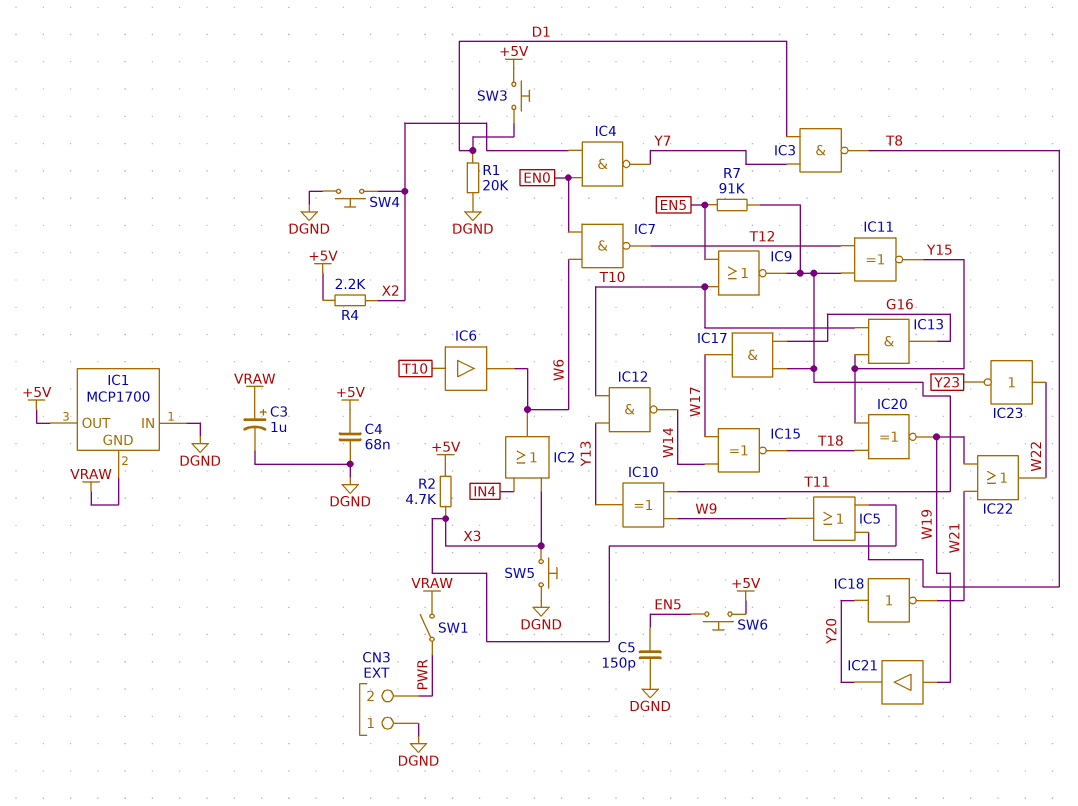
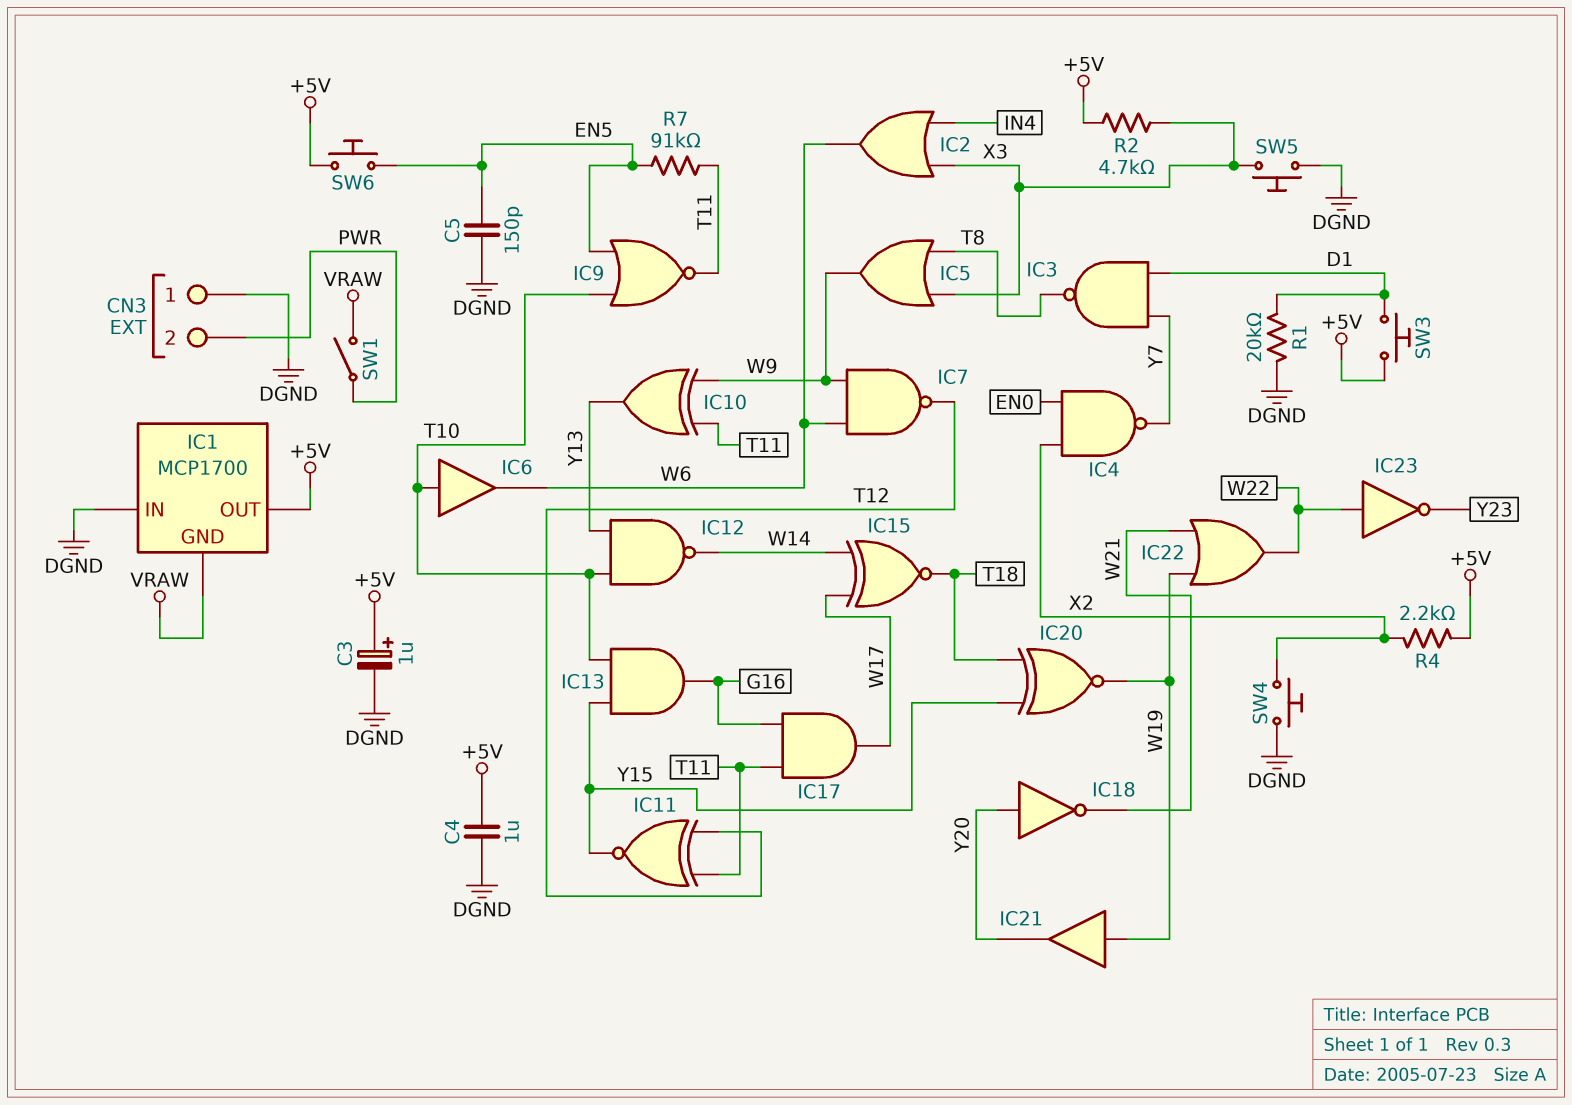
C3: 1uF (plus VRAW, minus DGND) -> 1uF (plus +5V, minus DGND)
C4: 68nF (+5V, DGND) -> 1uF (+5V, DGND)
IC7: NAND (in EN0, in W6, out T12) -> NAND (in W6, in W9, out T12)

